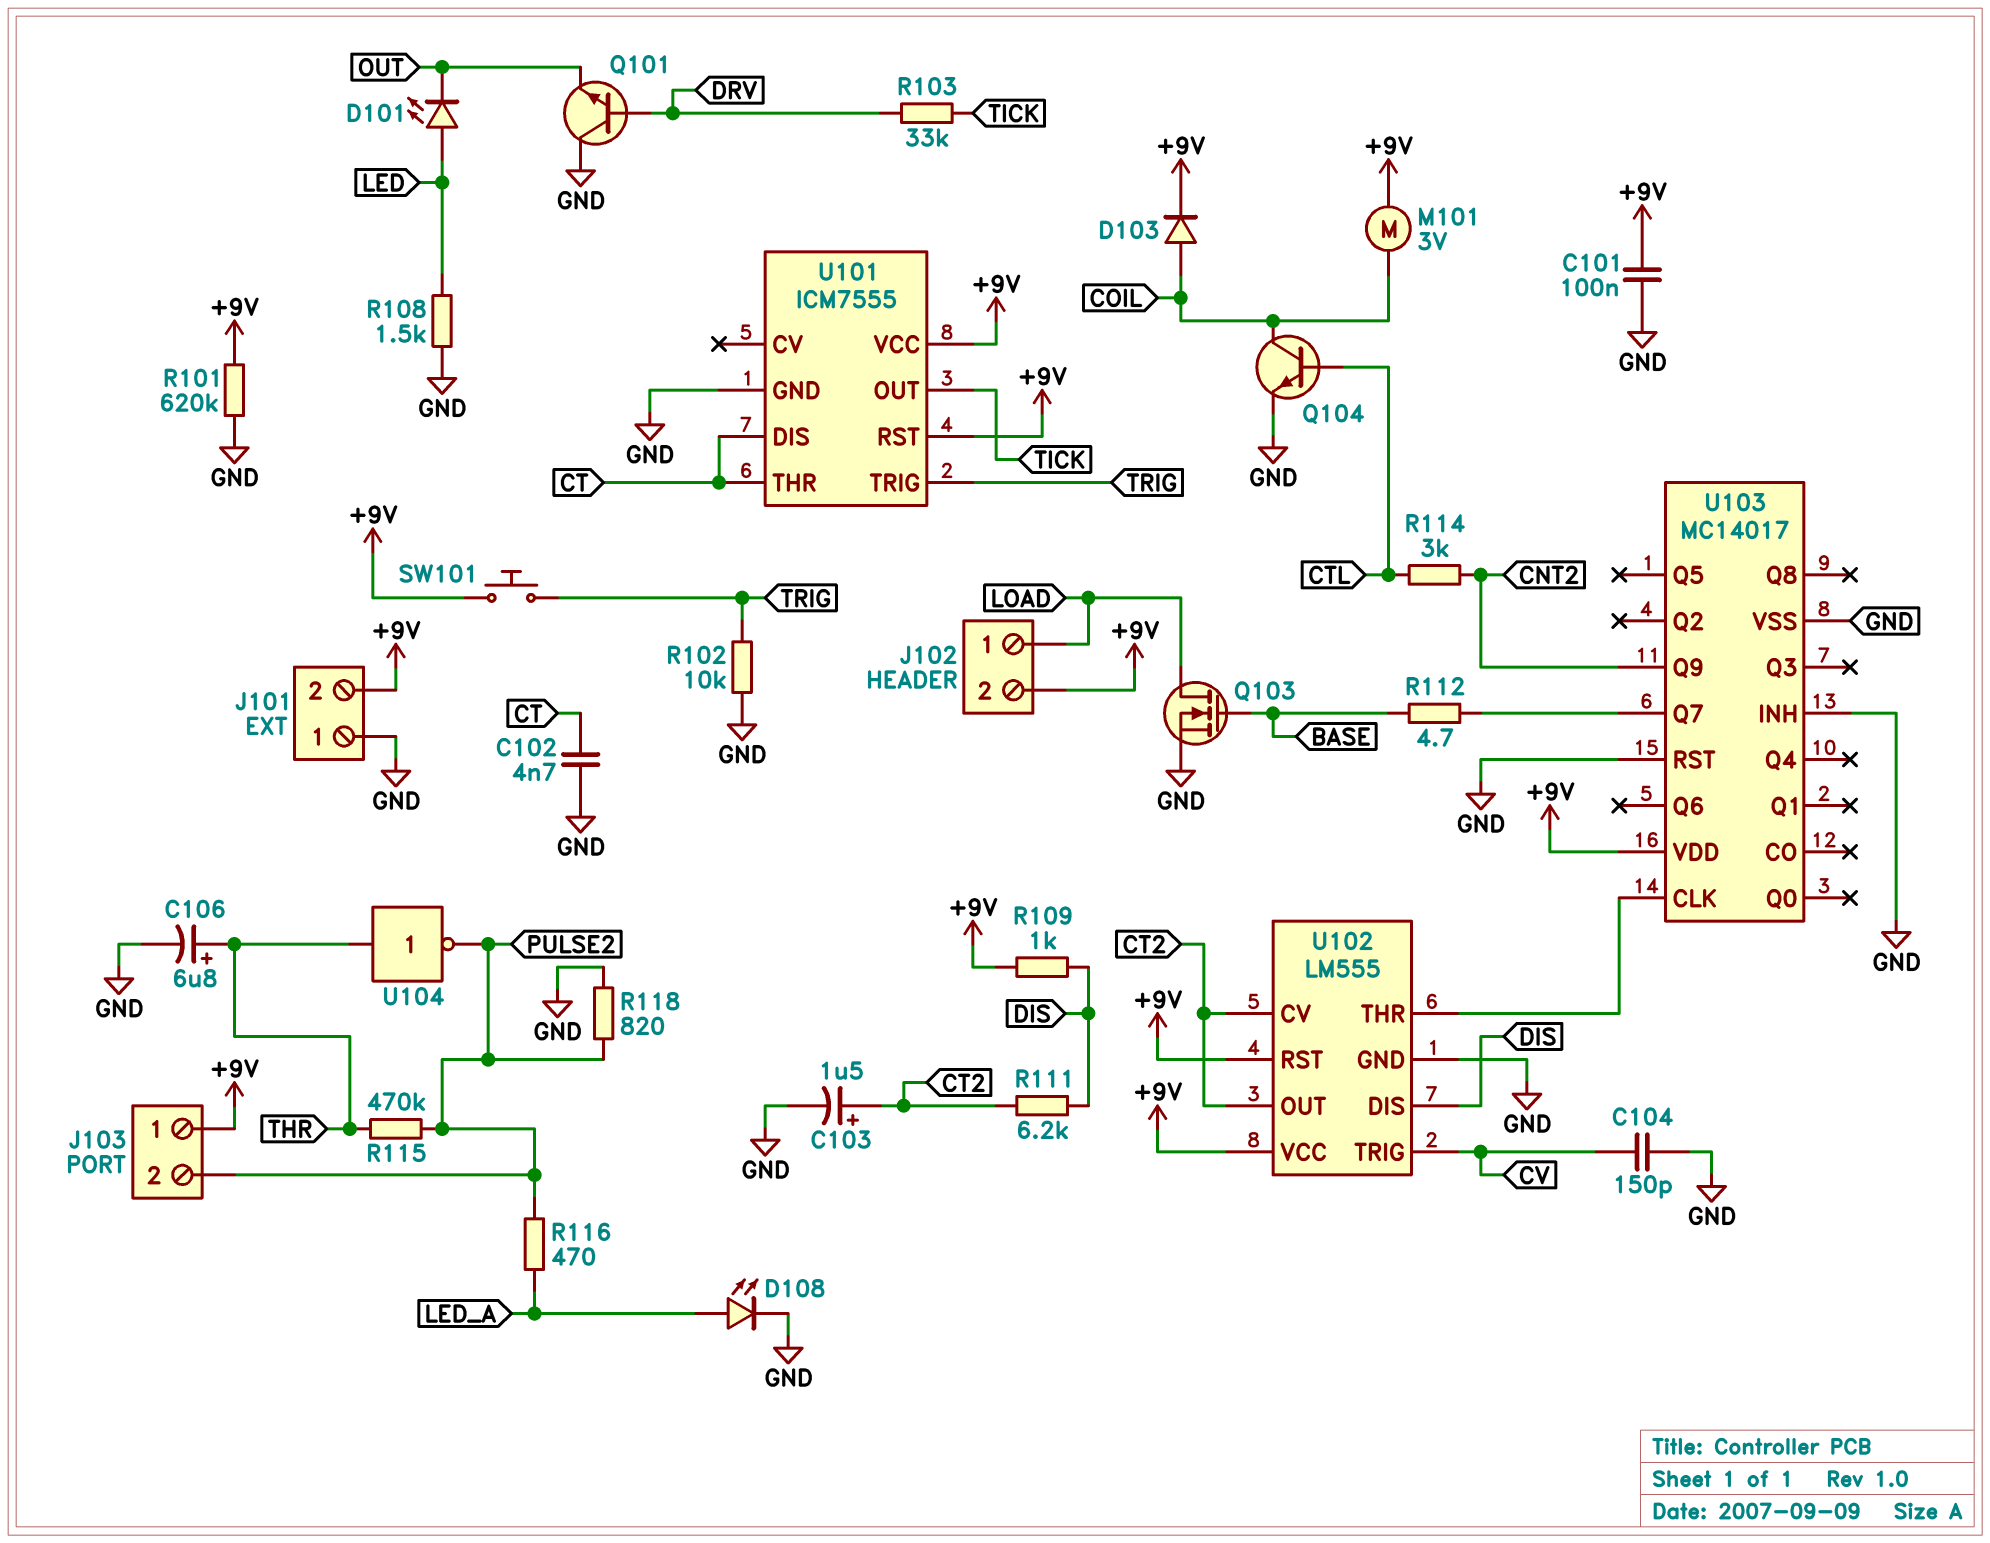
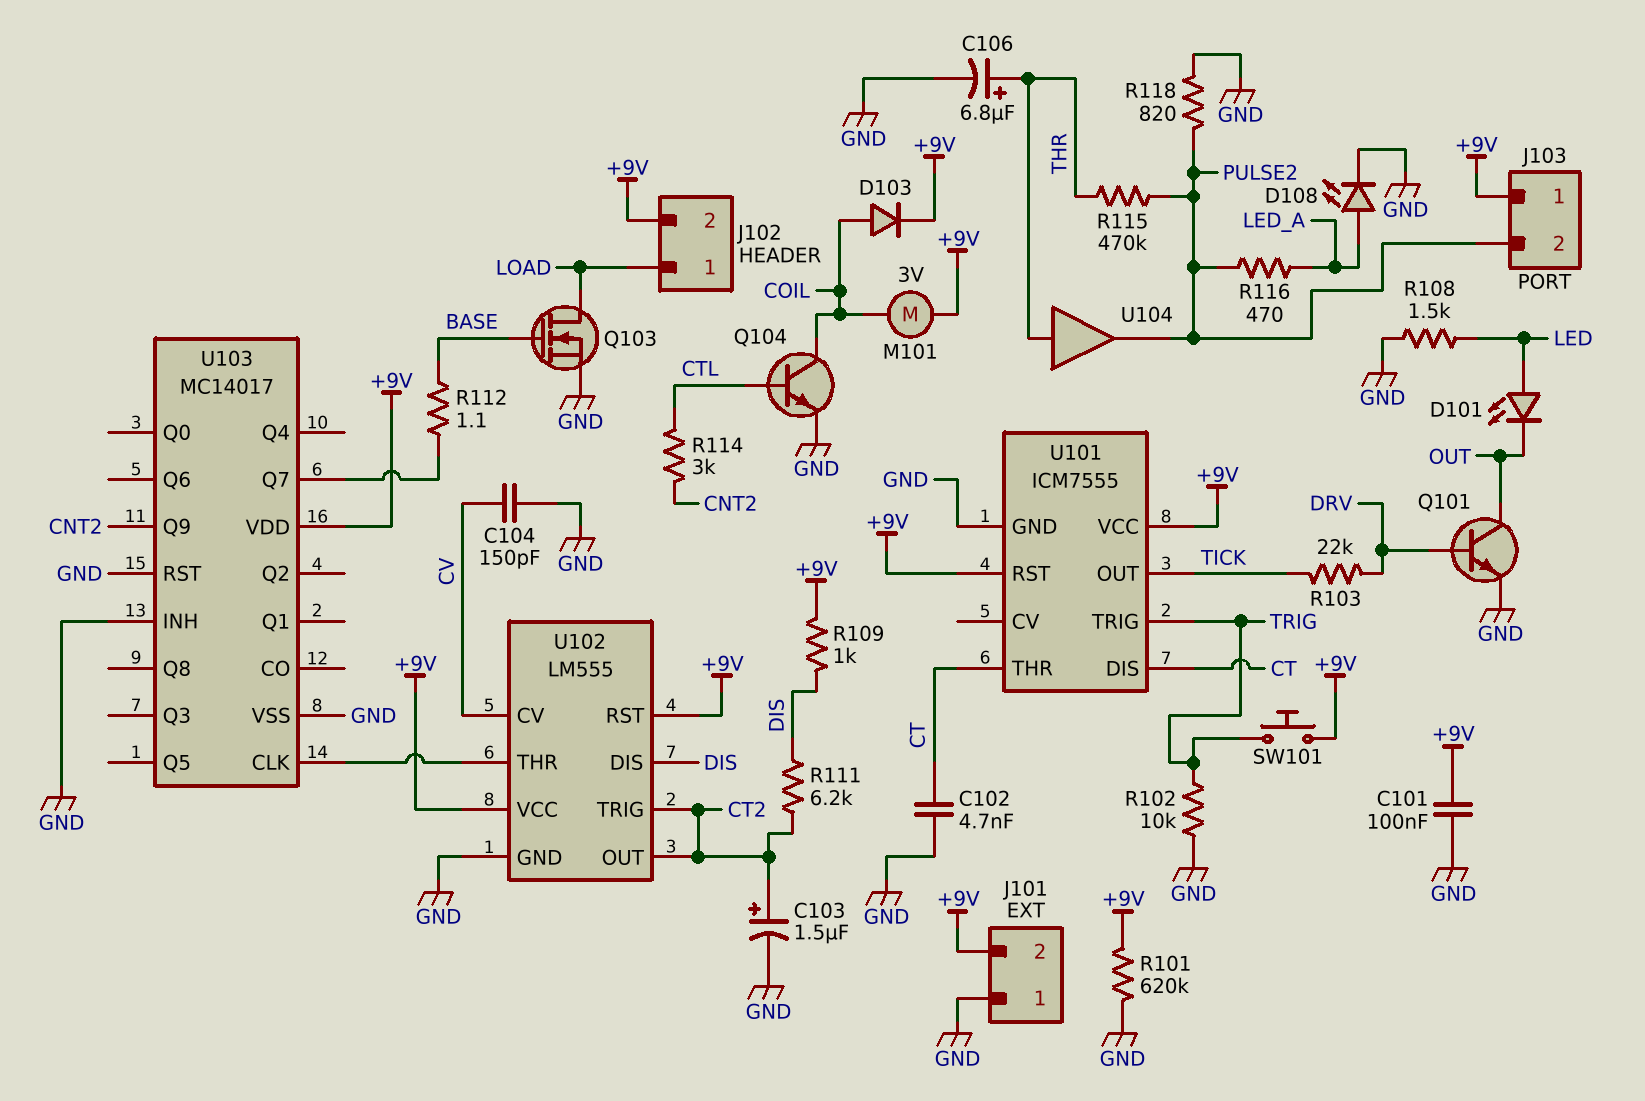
Q101: NPN (B DRV, C GND, E OUT) -> NPN (B DRV, C OUT, E GND)
R103: 33k (DRV, TICK) -> 22k (DRV, TICK)
R112: 4.7 (BASE, U103/Q7) -> 1.1 (BASE, U103/Q7)
U102 pin CV: CT2 -> CV
U102 pin TRIG: CV -> CT2
U104: NOT (in THR, out PULSE2) -> buffer (in THR, out PULSE2)

